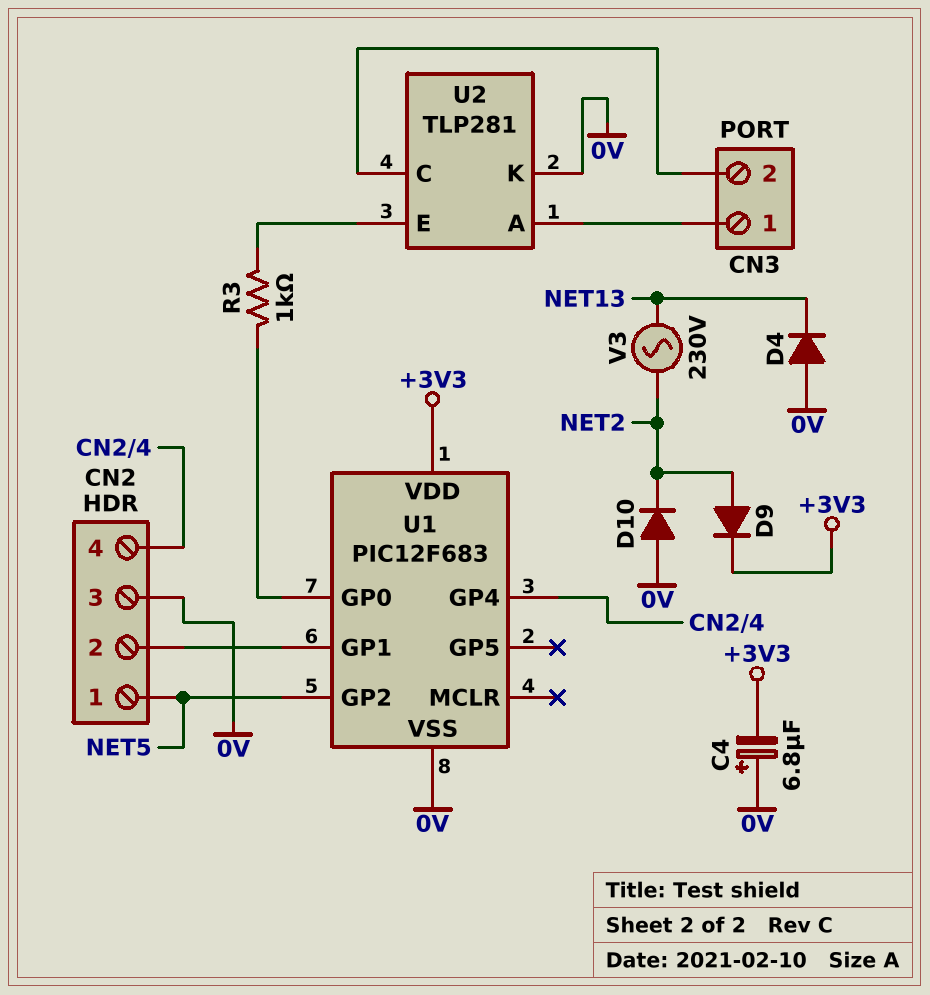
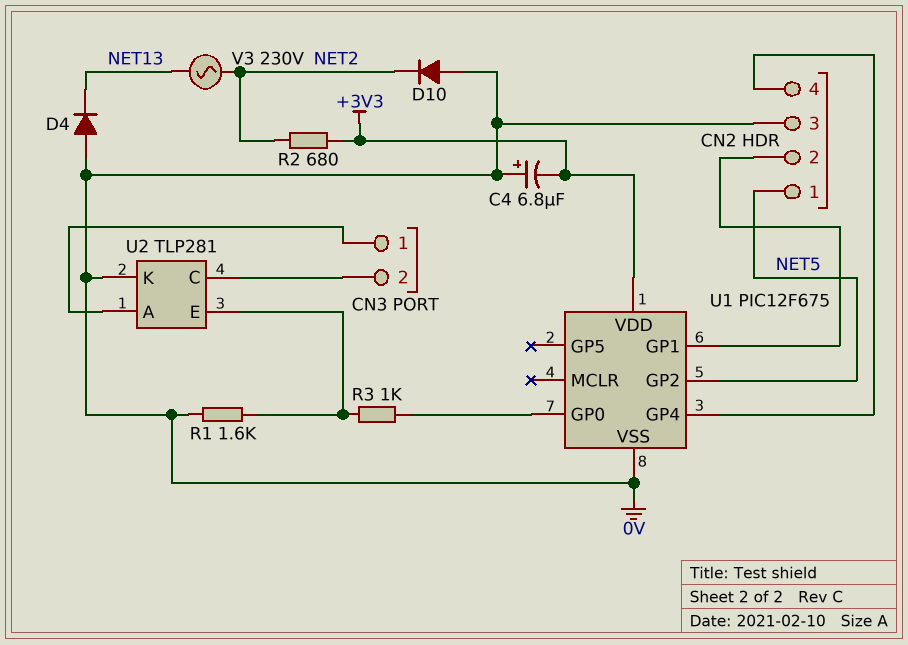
D9: diode (A NET2, K +3V3) -> none
R1: none -> 1.6k (0V, U2/E)
R2: none -> 680 (+3V3, NET2)
U1: PIC12F683 -> PIC12F675

